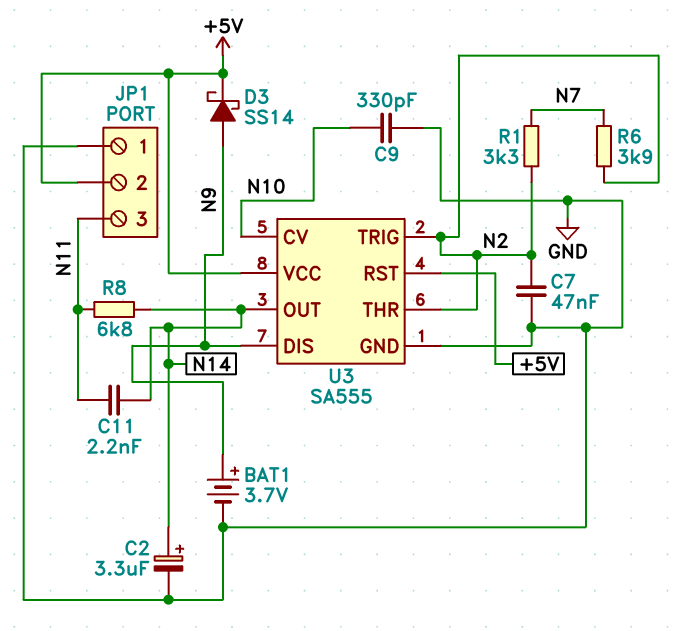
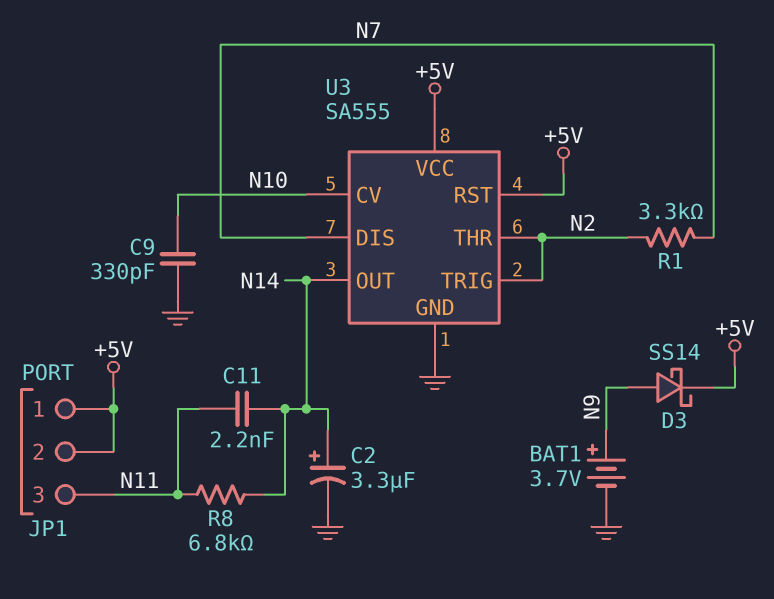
C7: 47nF (GND, N2) -> none
JP1 pin 1: GND -> +5V
R6: 3.9k (N2, N7) -> none
U3 pin DIS: N9 -> N7

